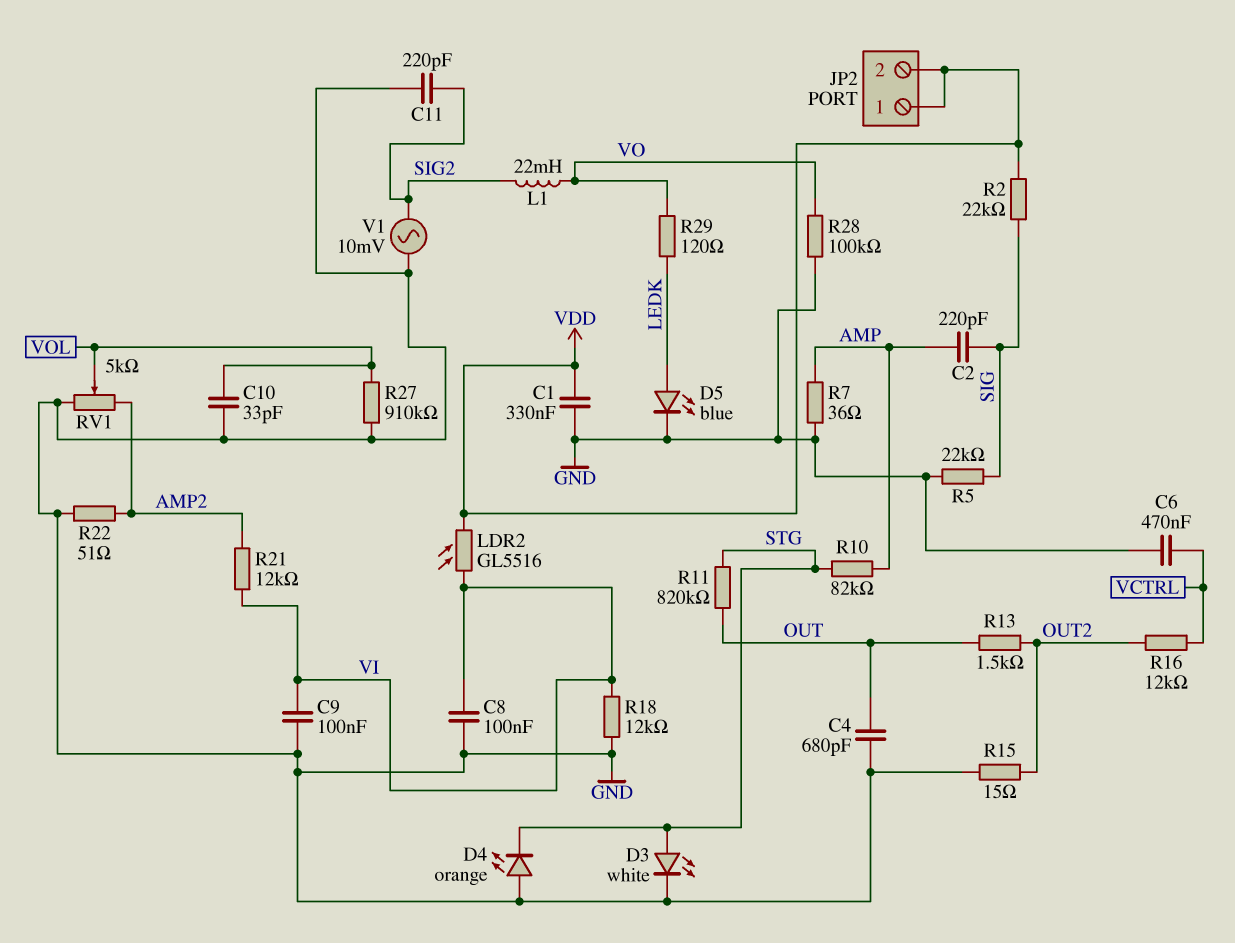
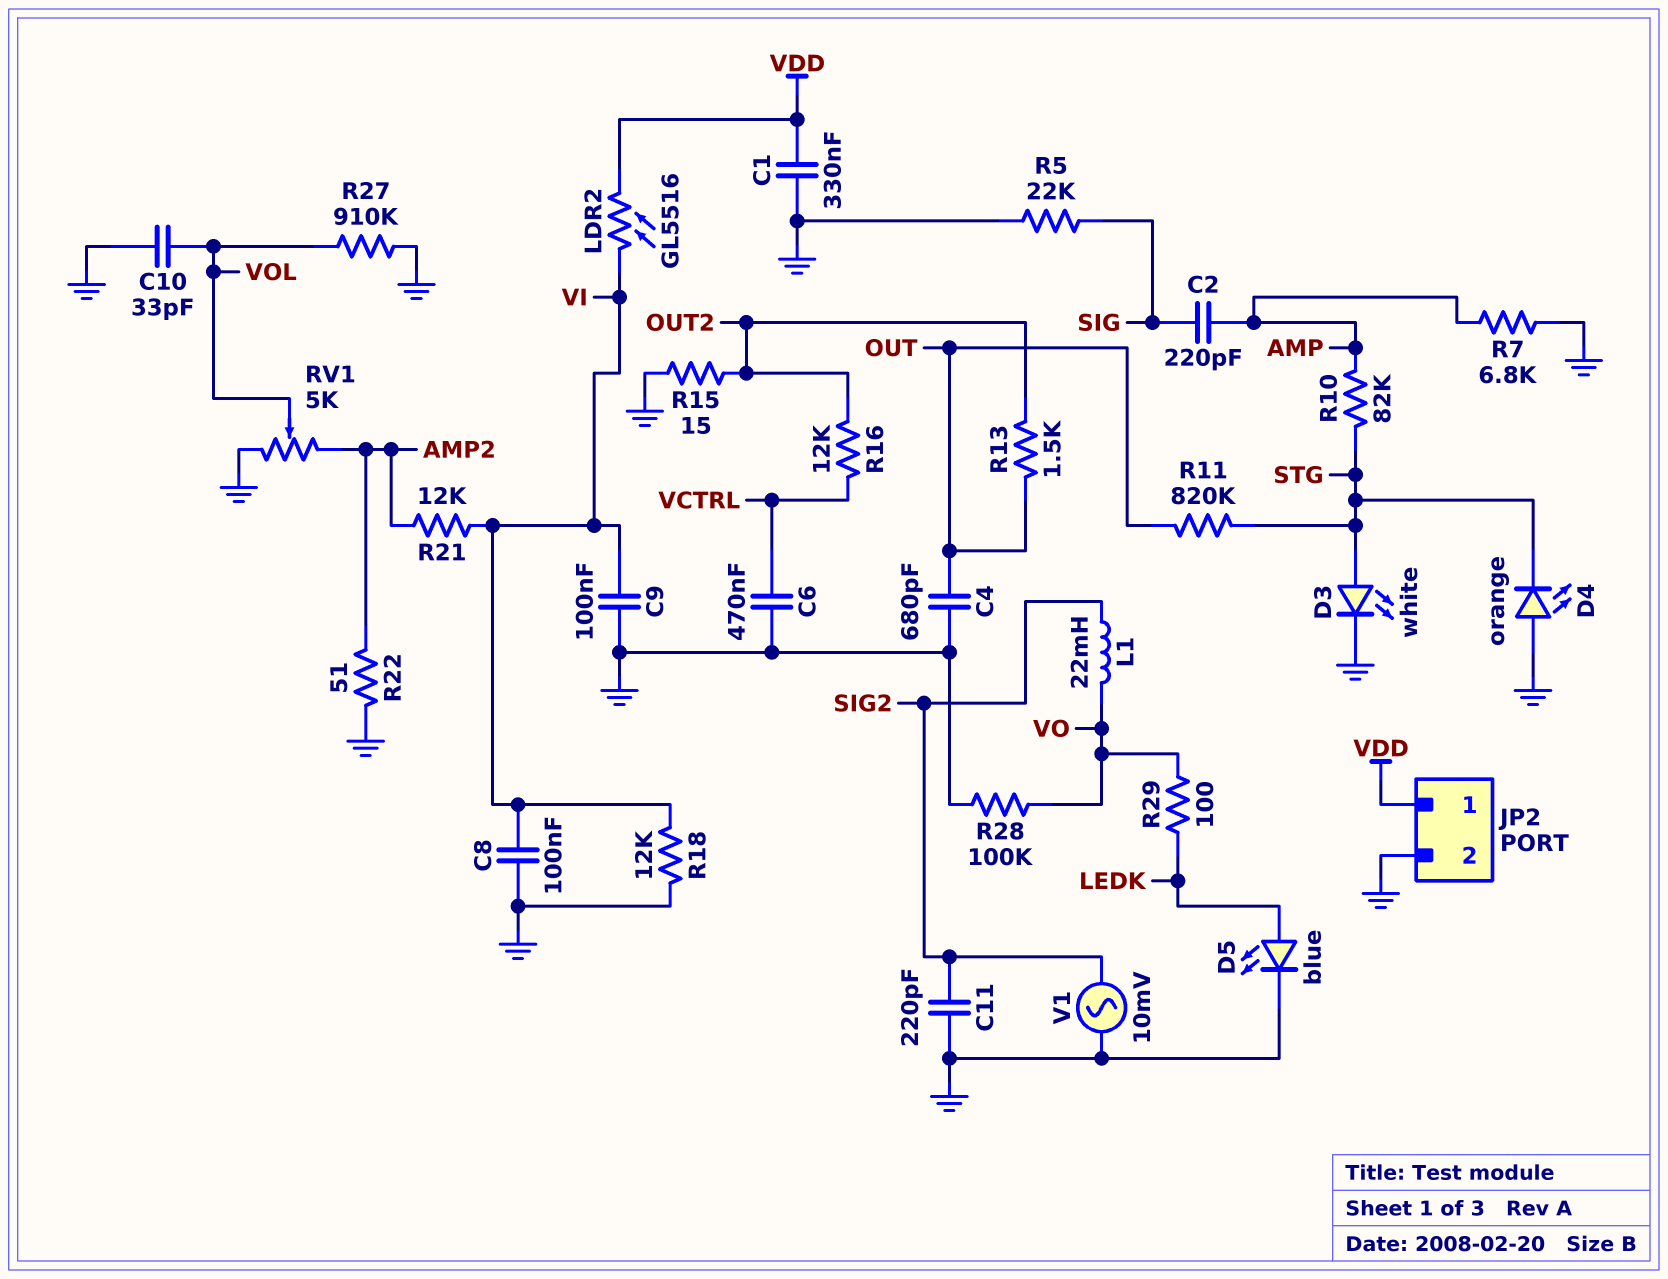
JP2 pin 2: VDD -> GND
R2: 22k (SIG, VDD) -> none
R7: 36 (AMP, GND) -> 6.8k (AMP, GND)
R29: 120 (LEDK, VO) -> 100 (LEDK, VO)

